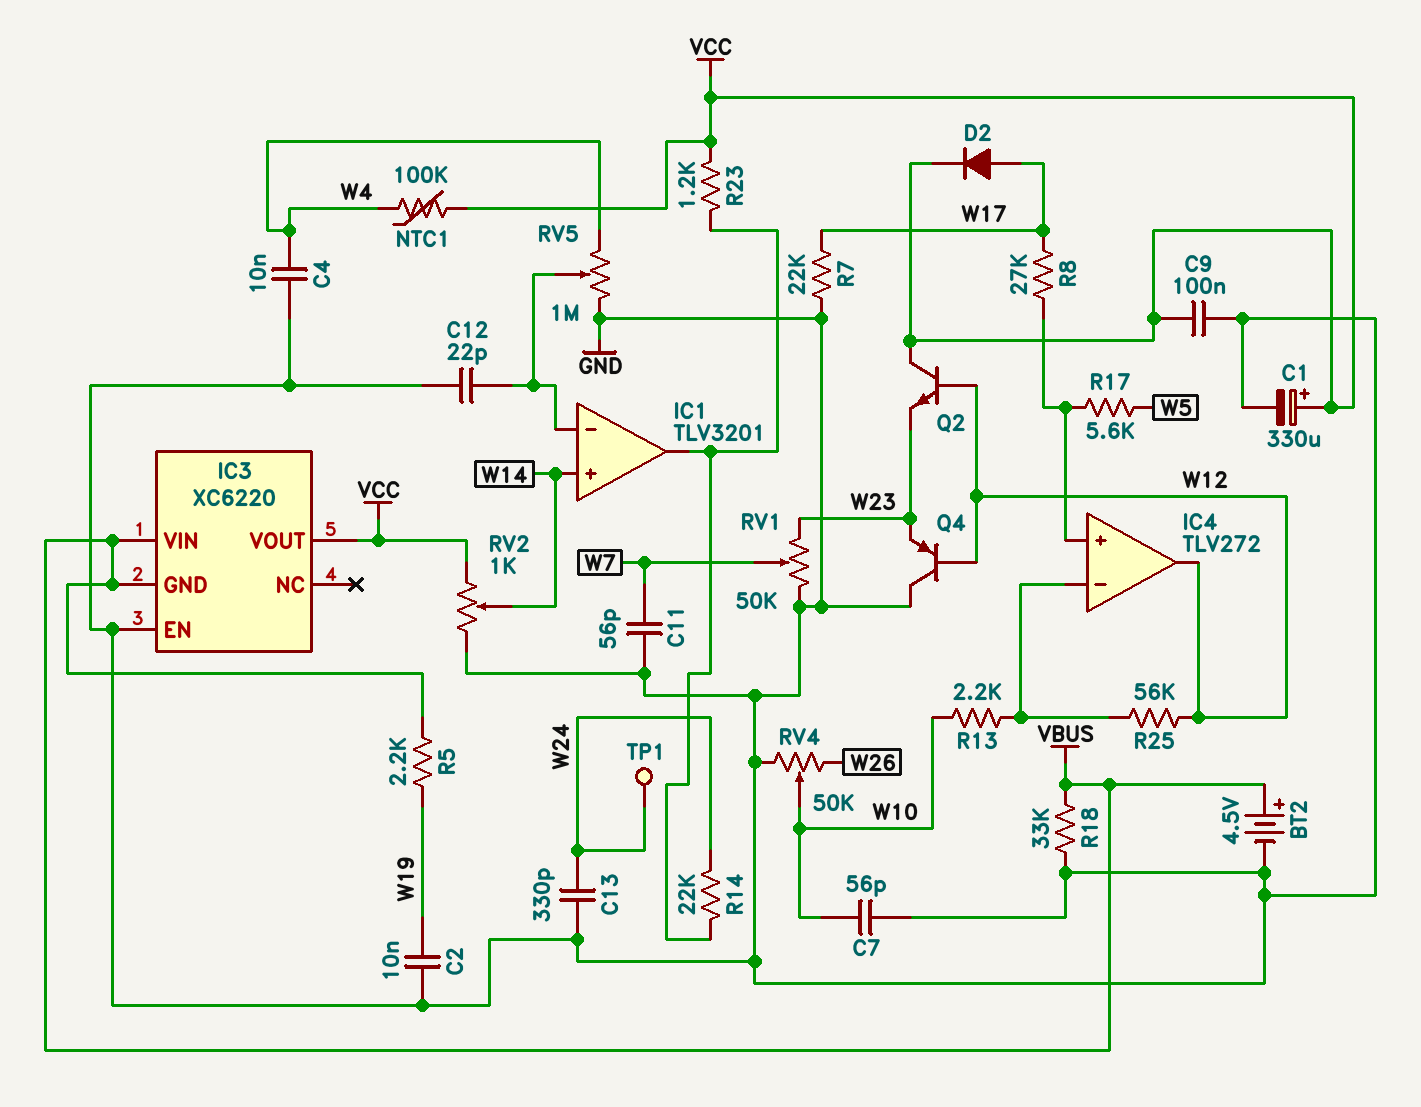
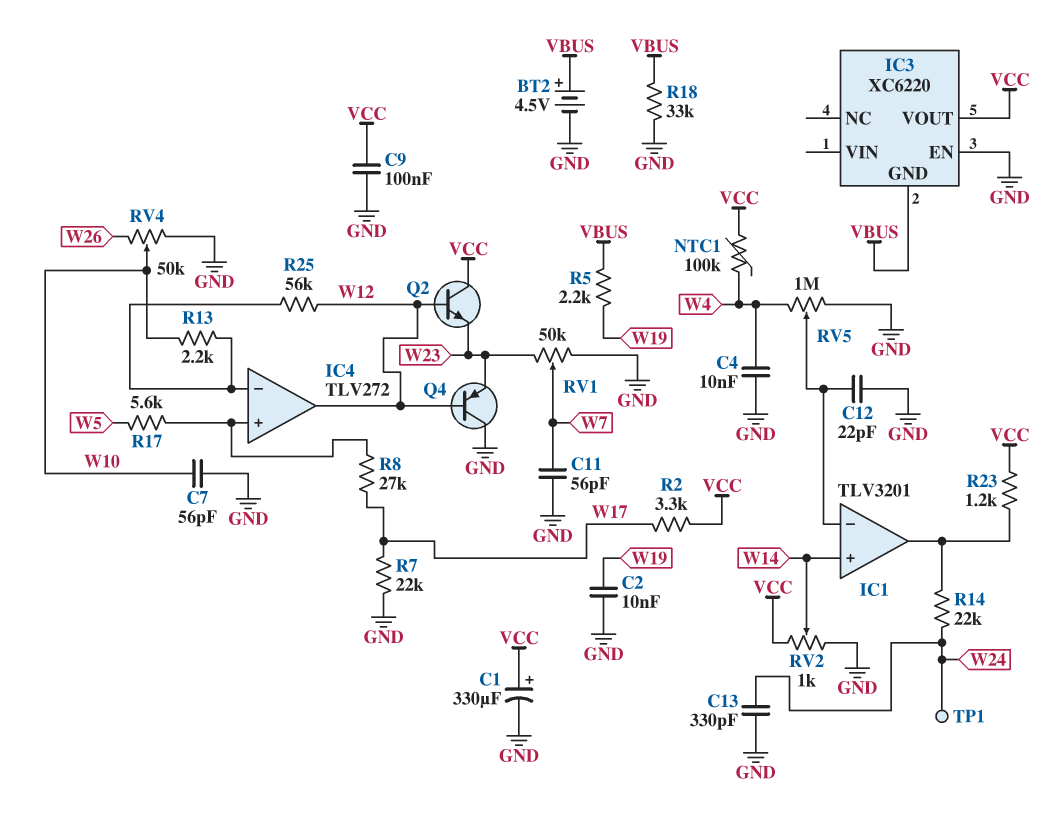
D2: diode (A W17, K VCC) -> none
IC3 pin VIN: VBUS -> none
R2: none -> 3.3k (VCC, W17)

